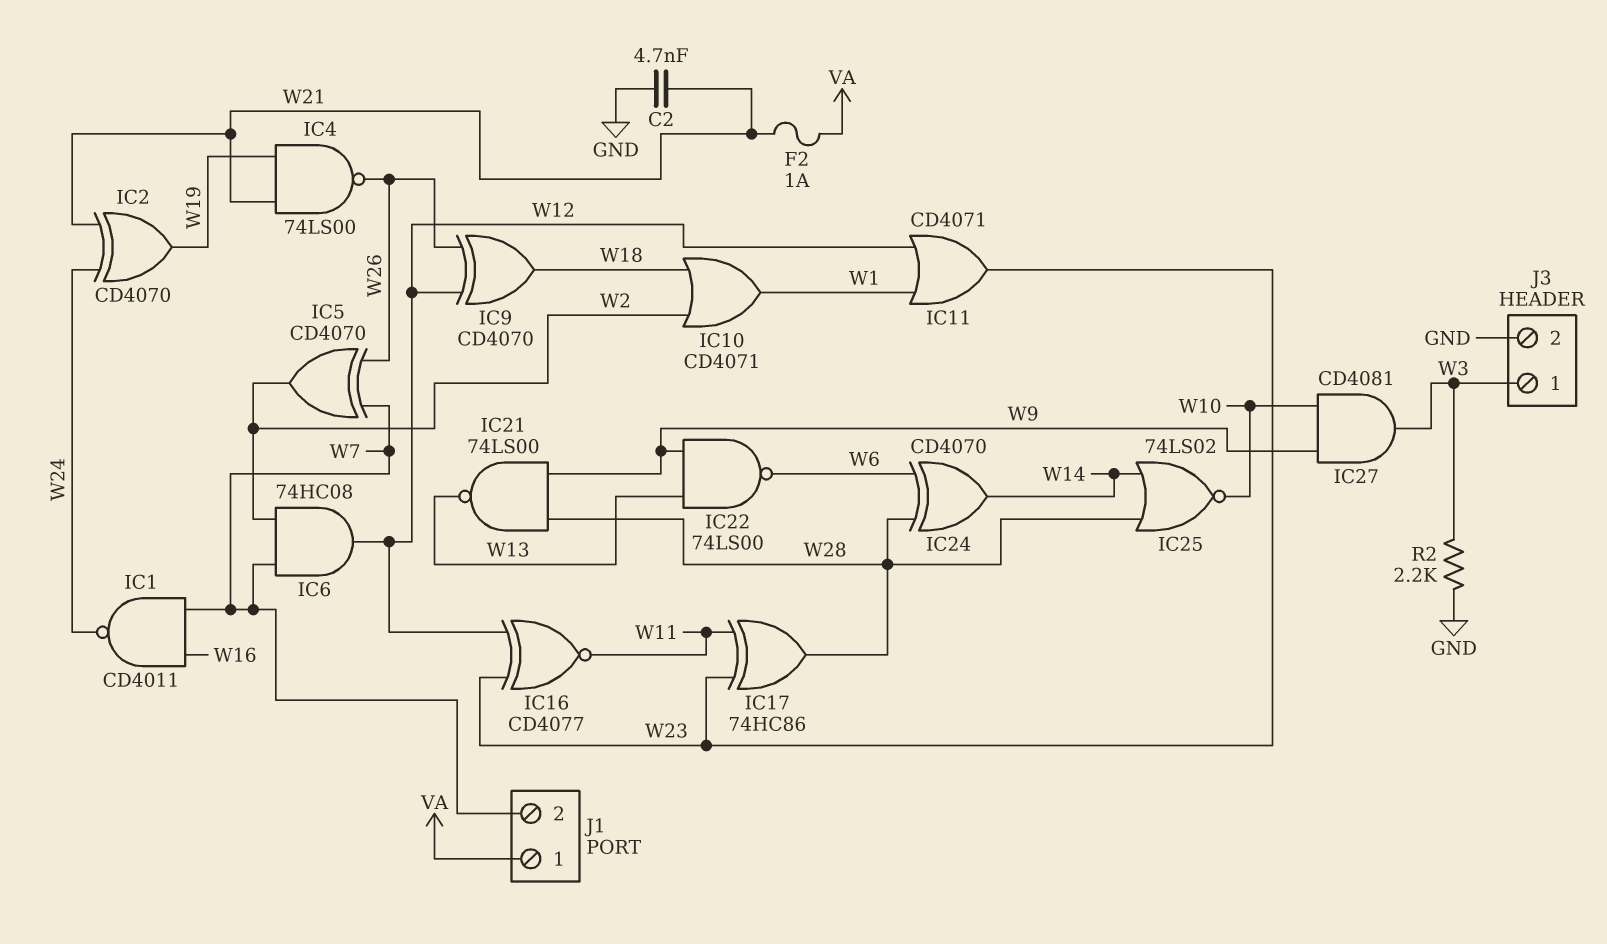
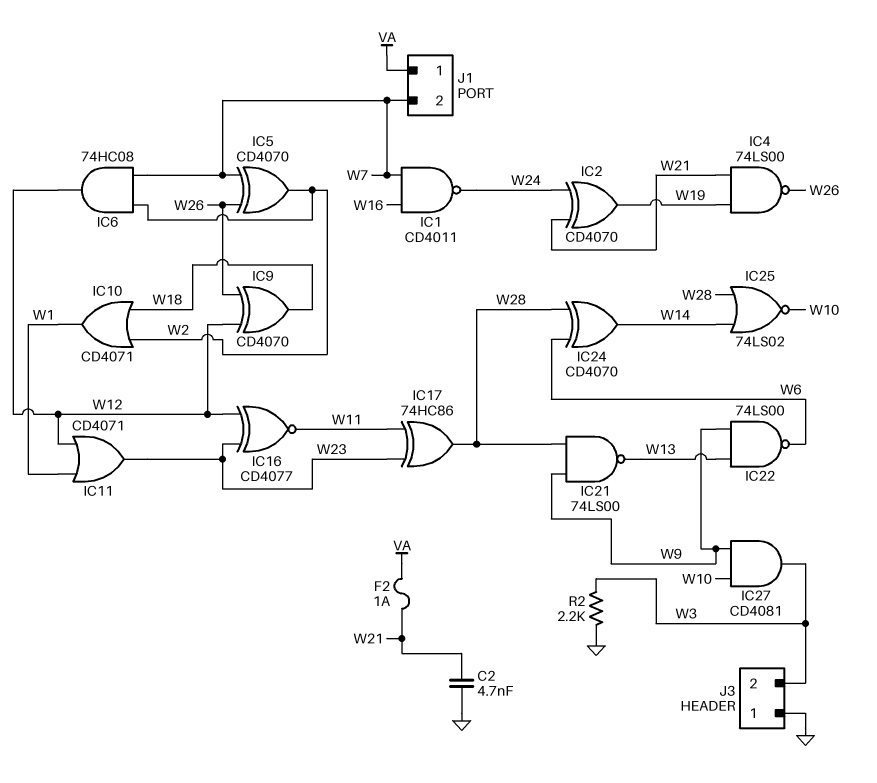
J3 pin 1: W3 -> GND
J3 pin 2: GND -> W3

